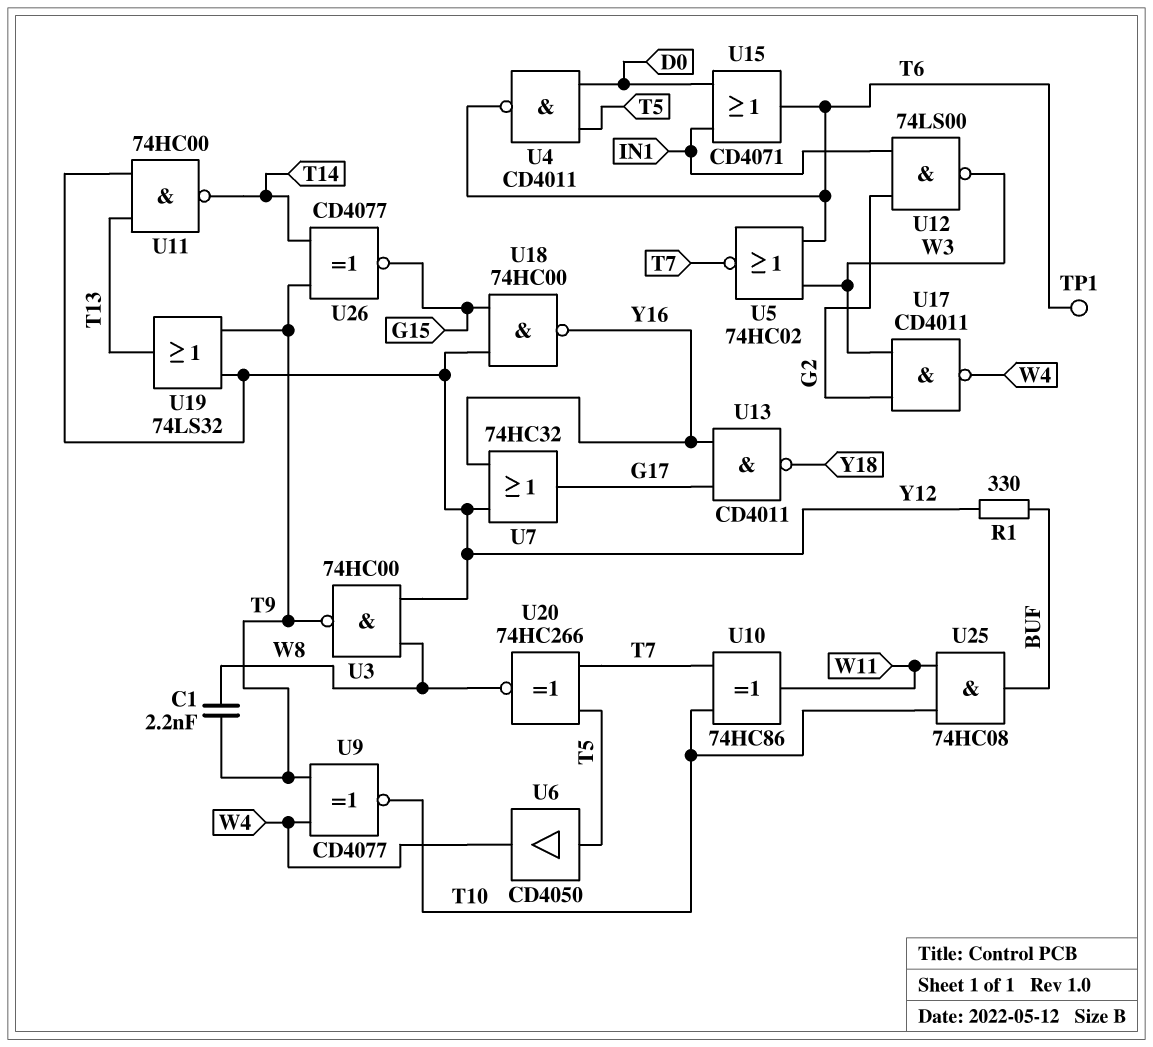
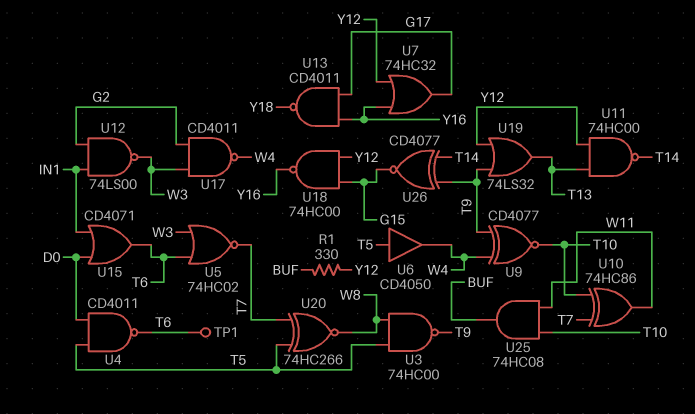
C1: 2.2nF (T9, W8) -> none
U3: NAND 74HC00 (in W8, in Y12, out T9) -> NAND 74HC00 (in T5, in W8, out T9)

